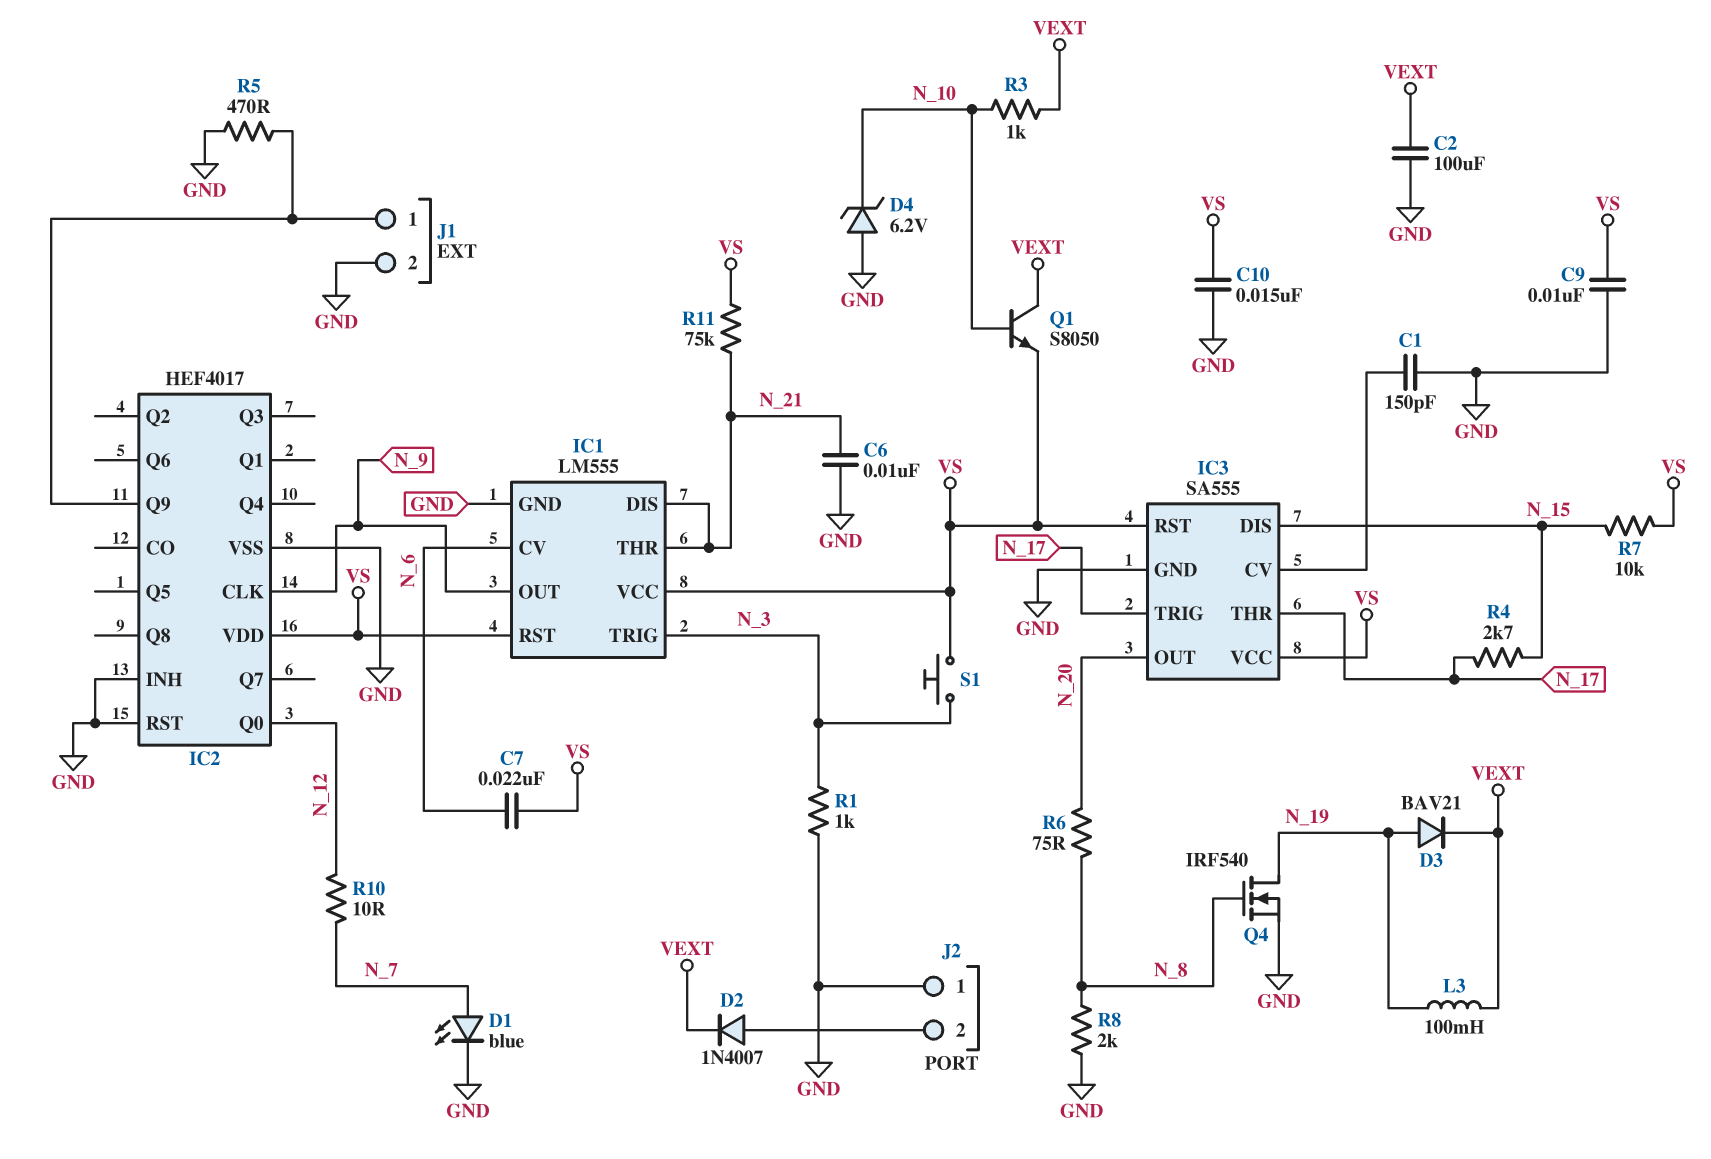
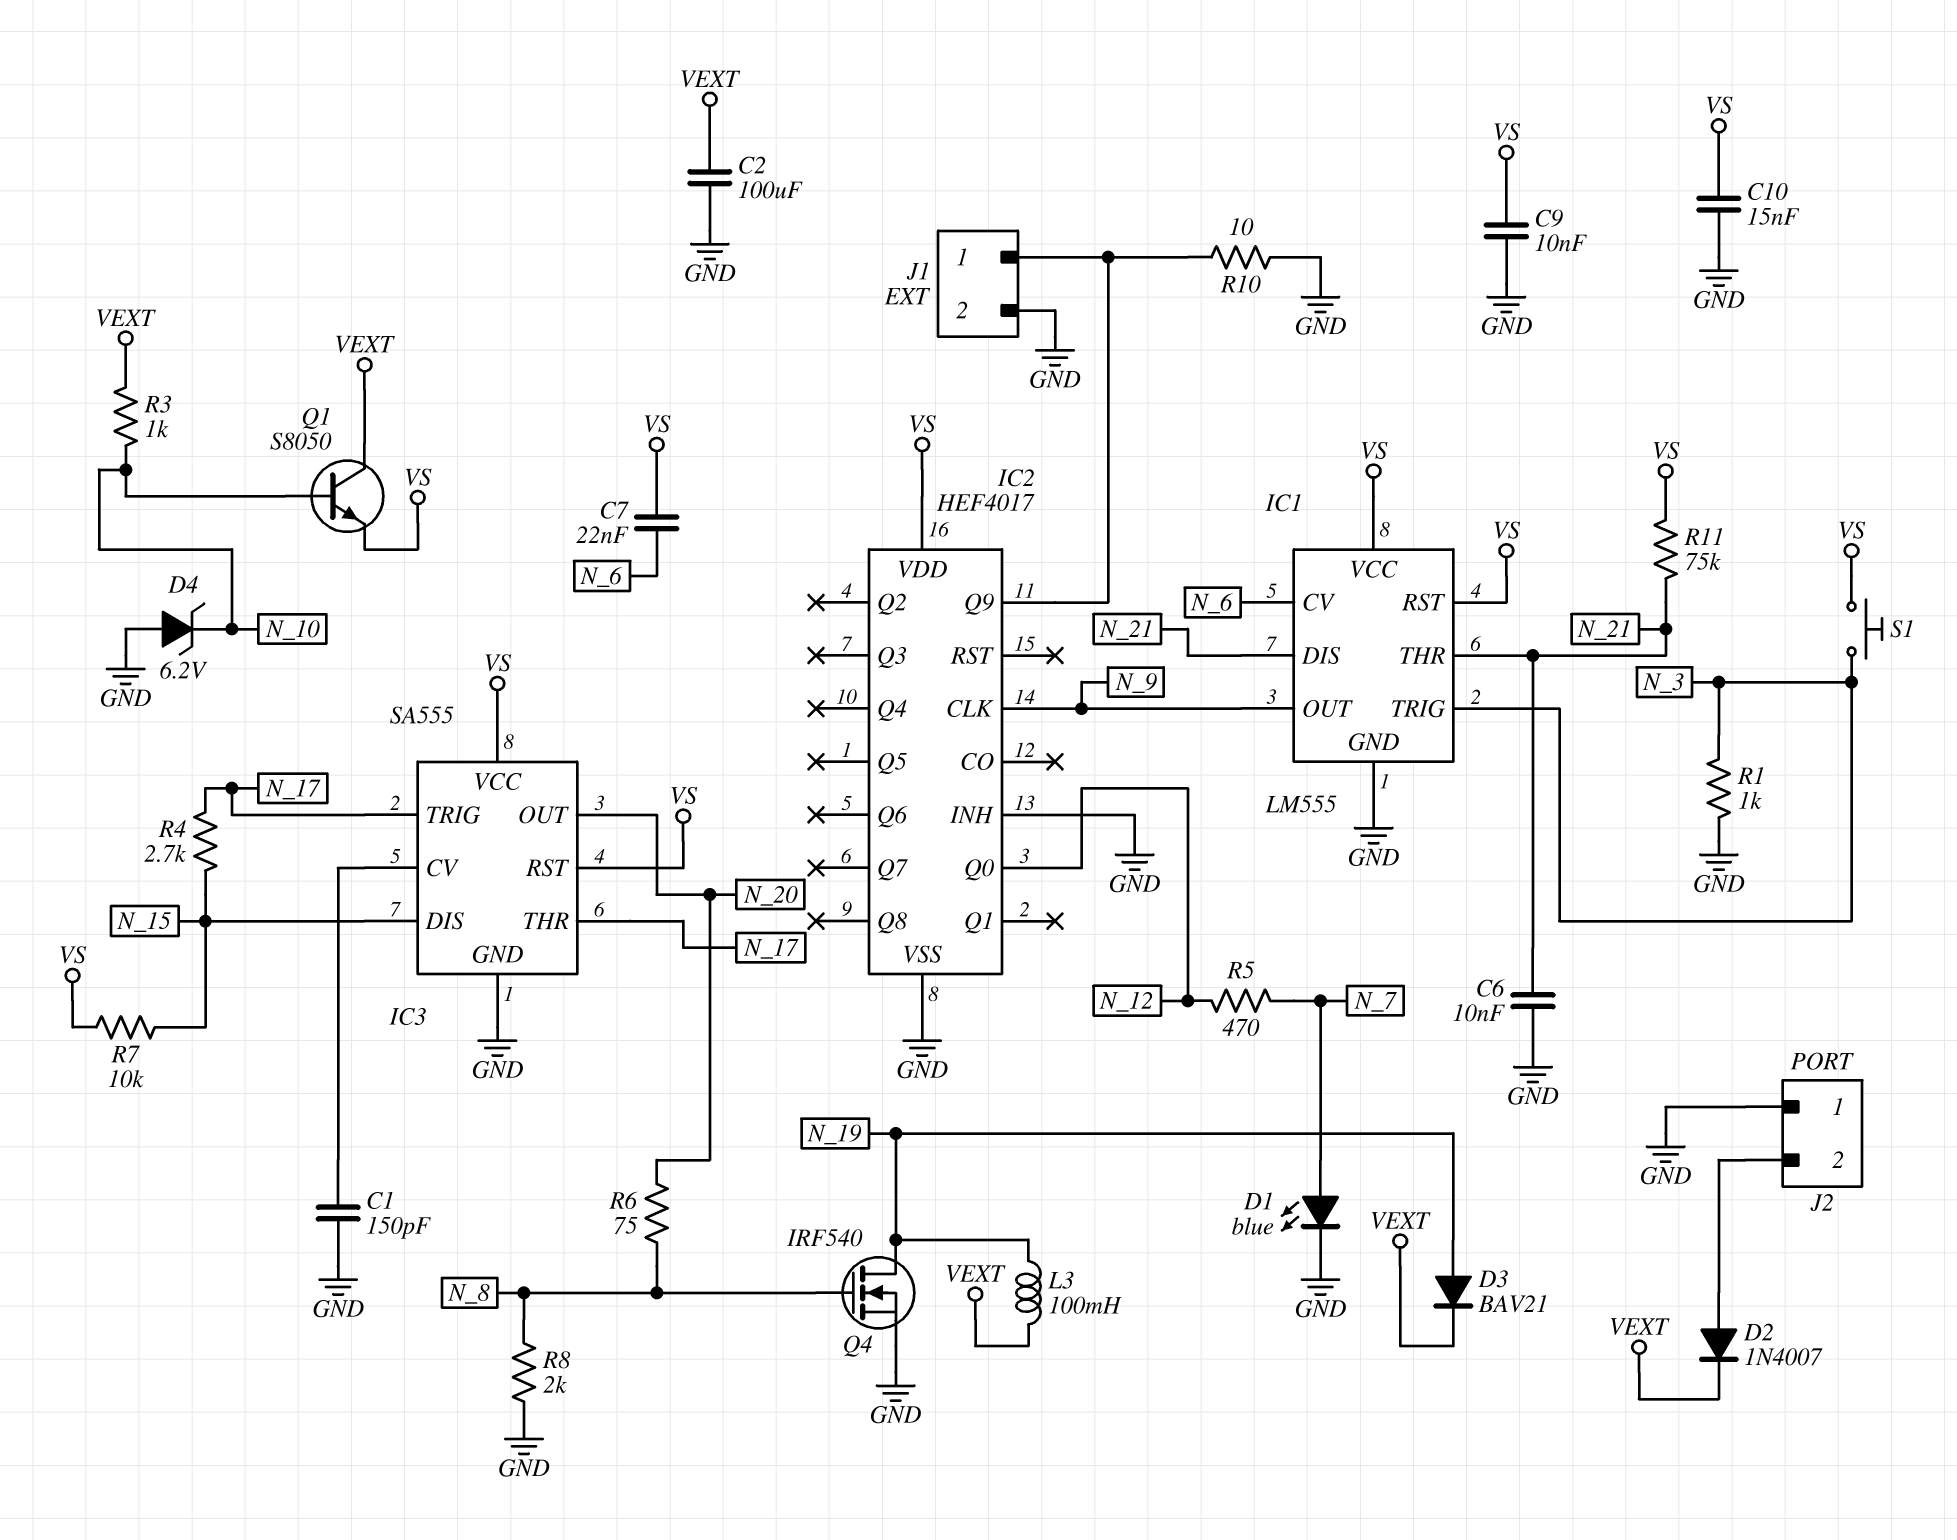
IC2 pin RST: GND -> none
R5: 470 (GND, IC2/Q9) -> 470 (N_7, N_12)
R10: 10 (N_7, N_12) -> 10 (GND, IC2/Q9)

